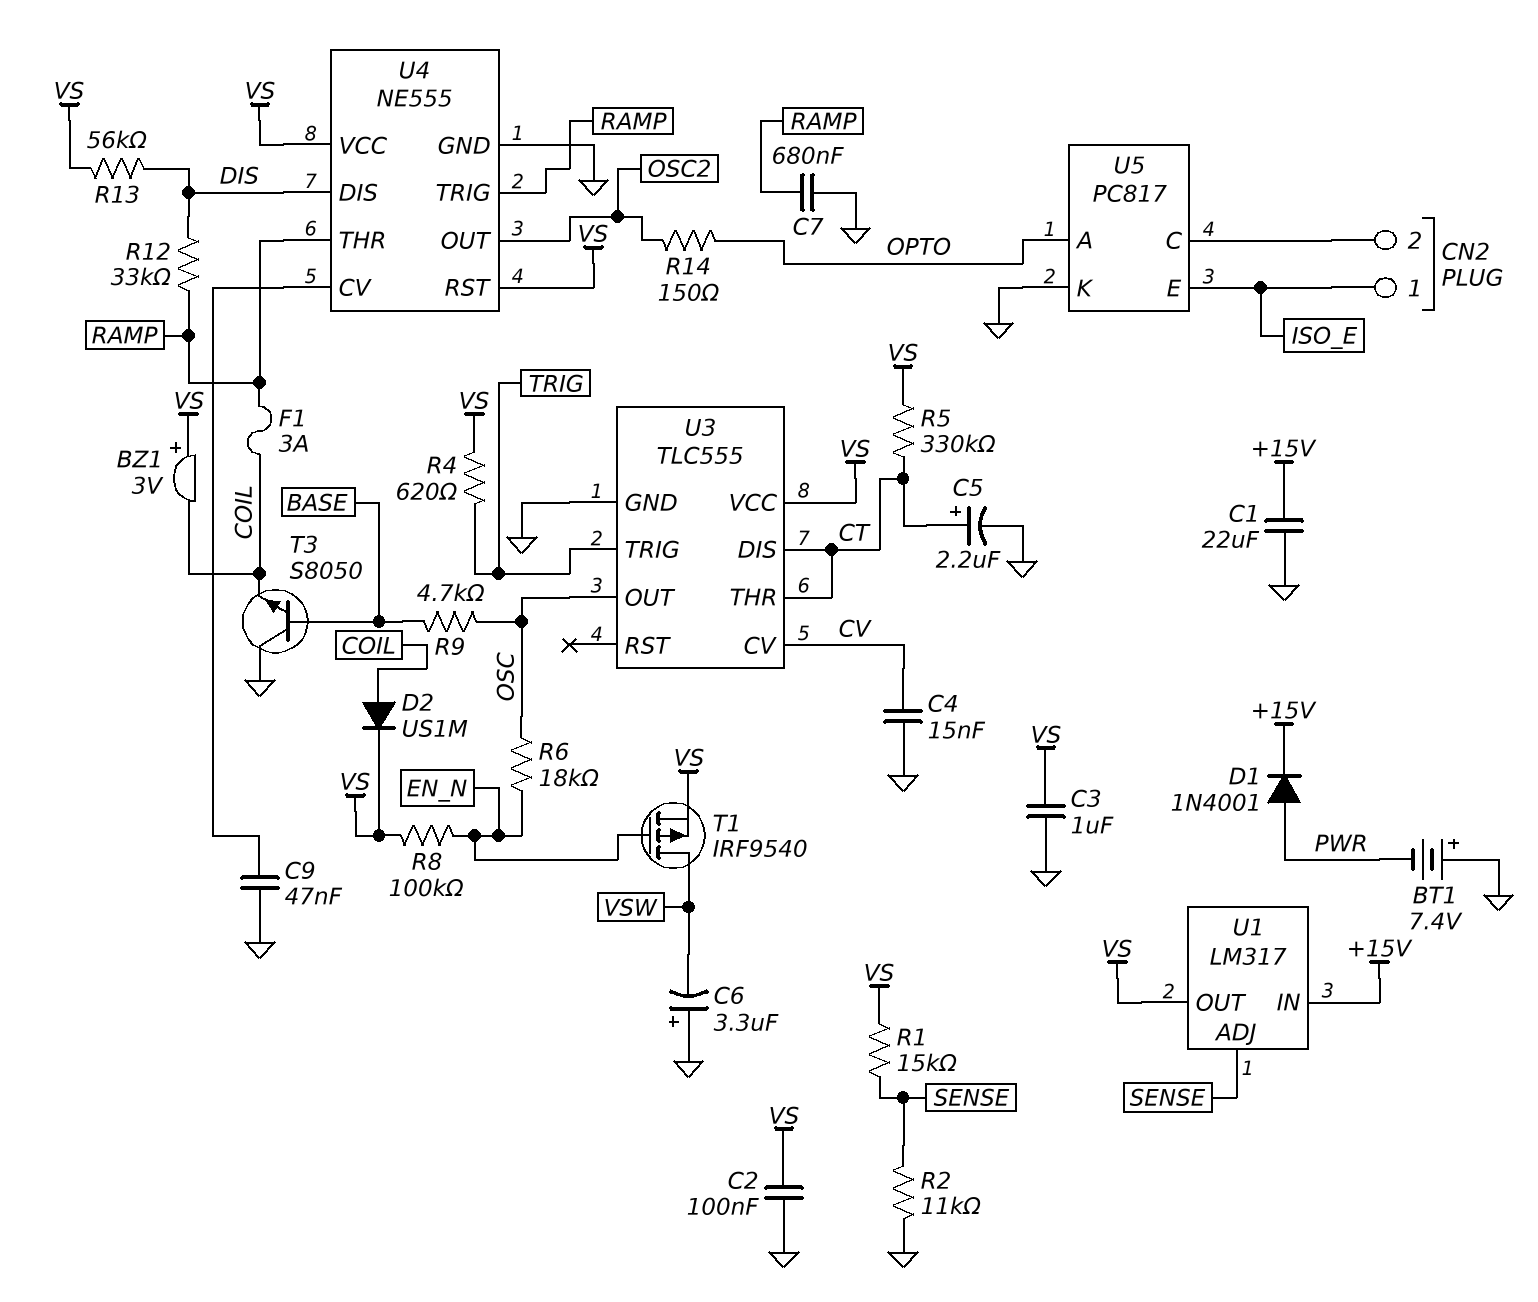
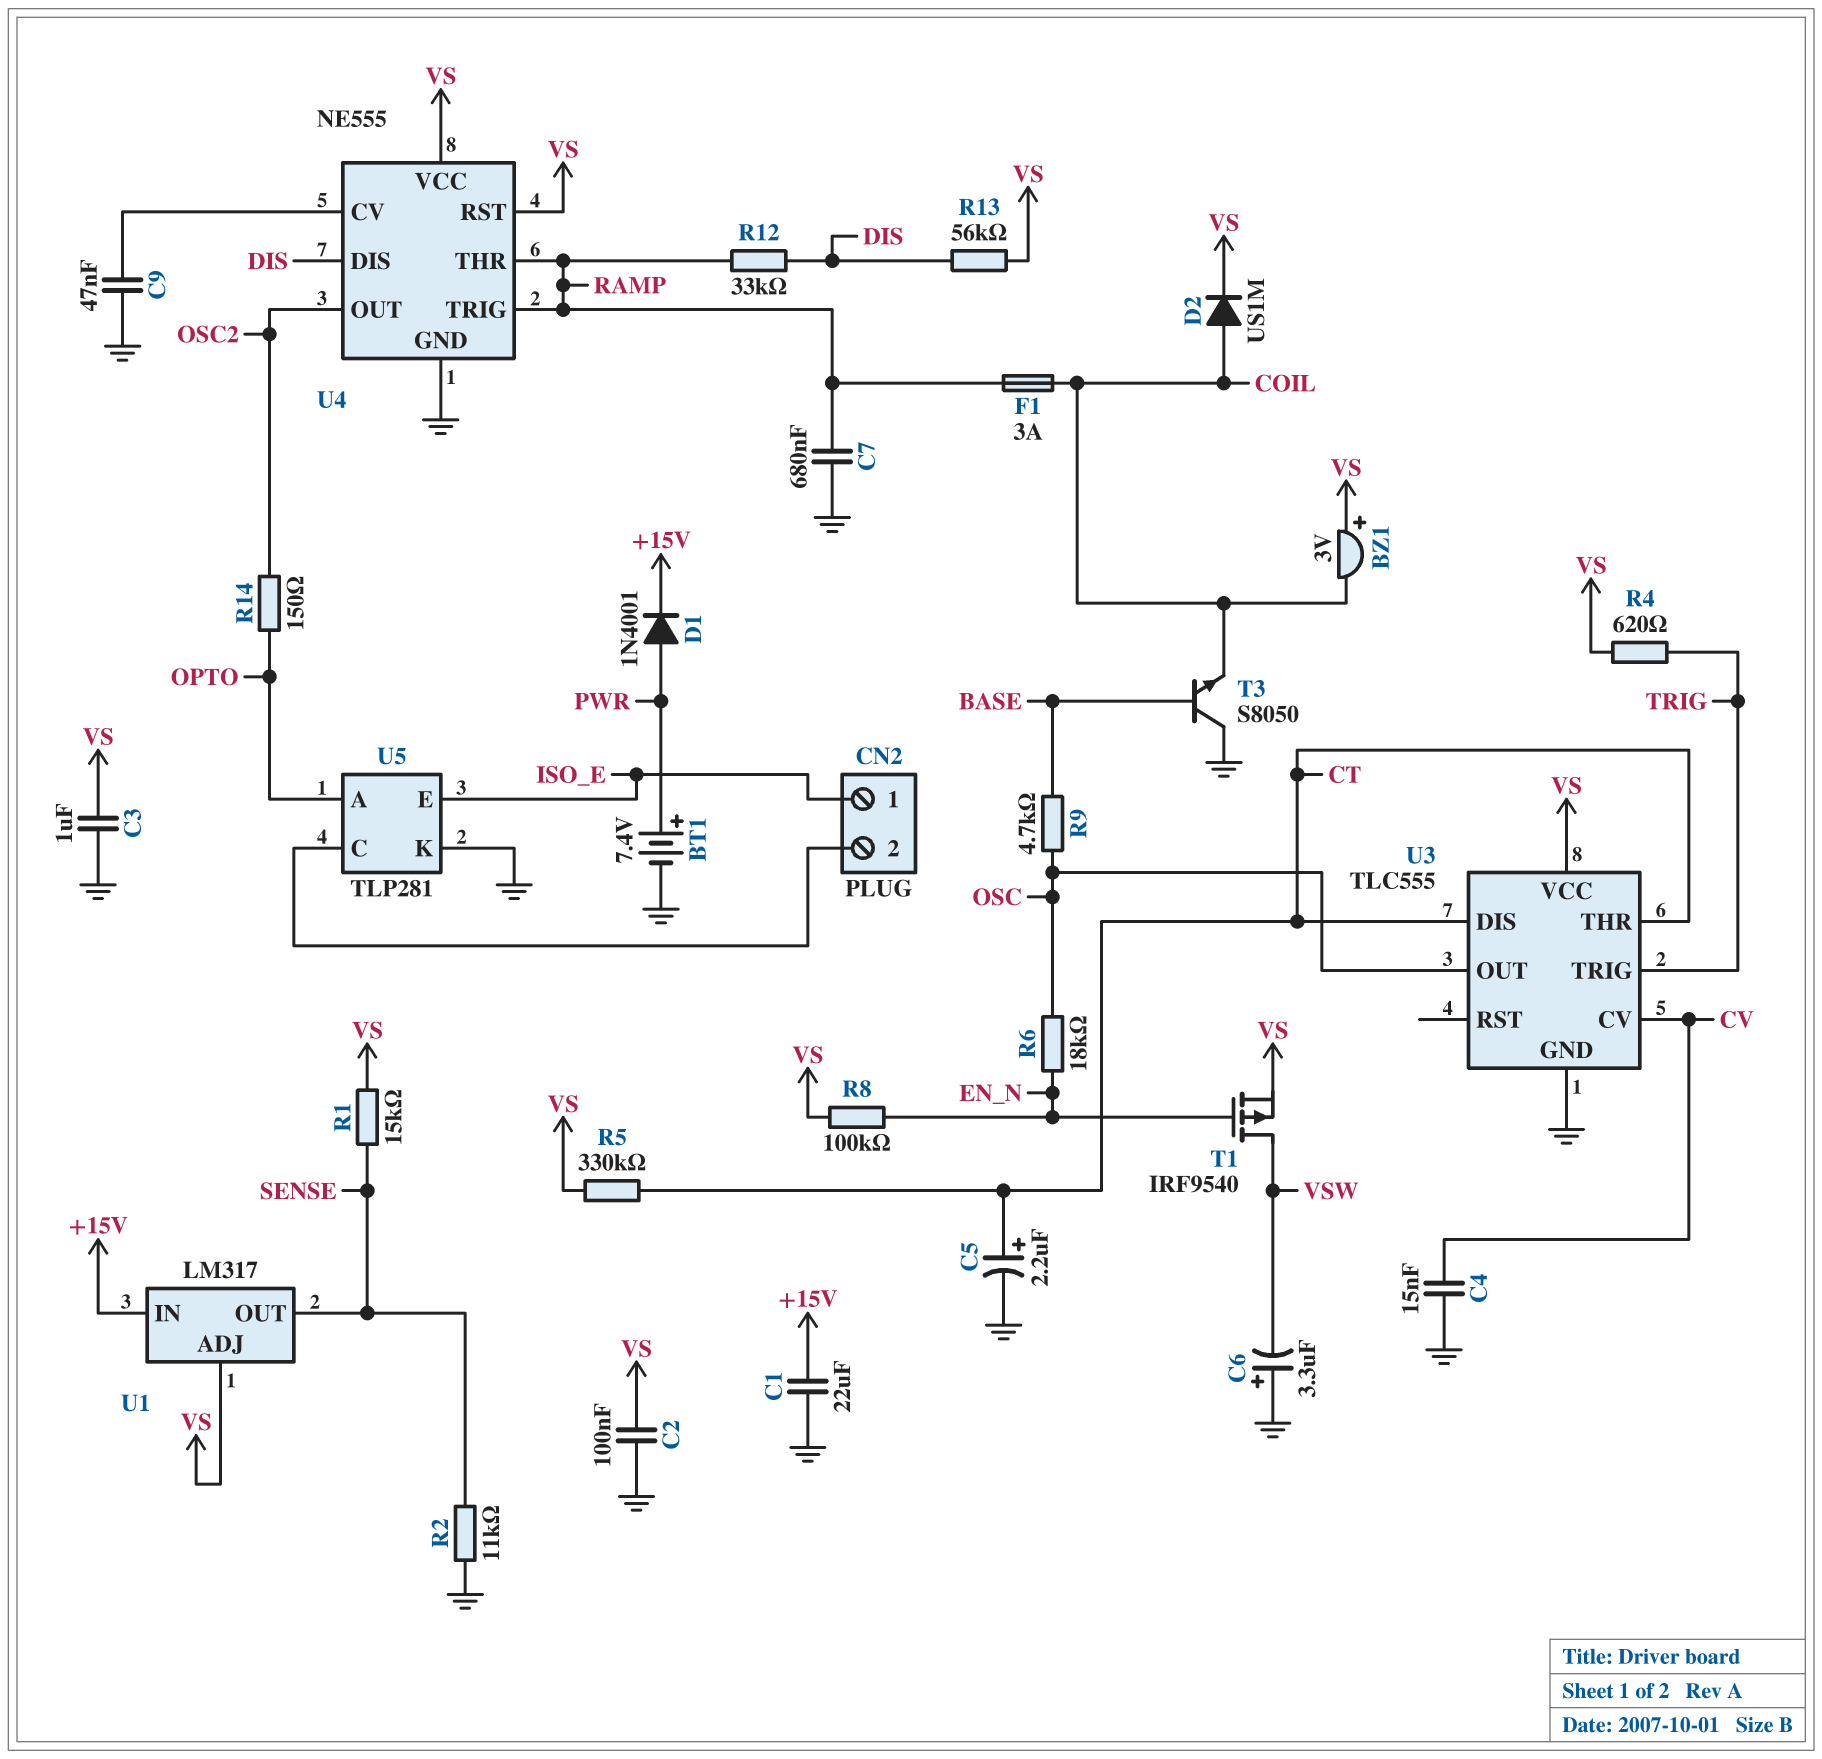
BT1: 7.4V (plus GND, minus PWR) -> 7.4V (plus PWR, minus GND)
U1 pin ADJ: SENSE -> VS
U1 pin OUT: VS -> SENSE
U5: PC817 -> TLP281

